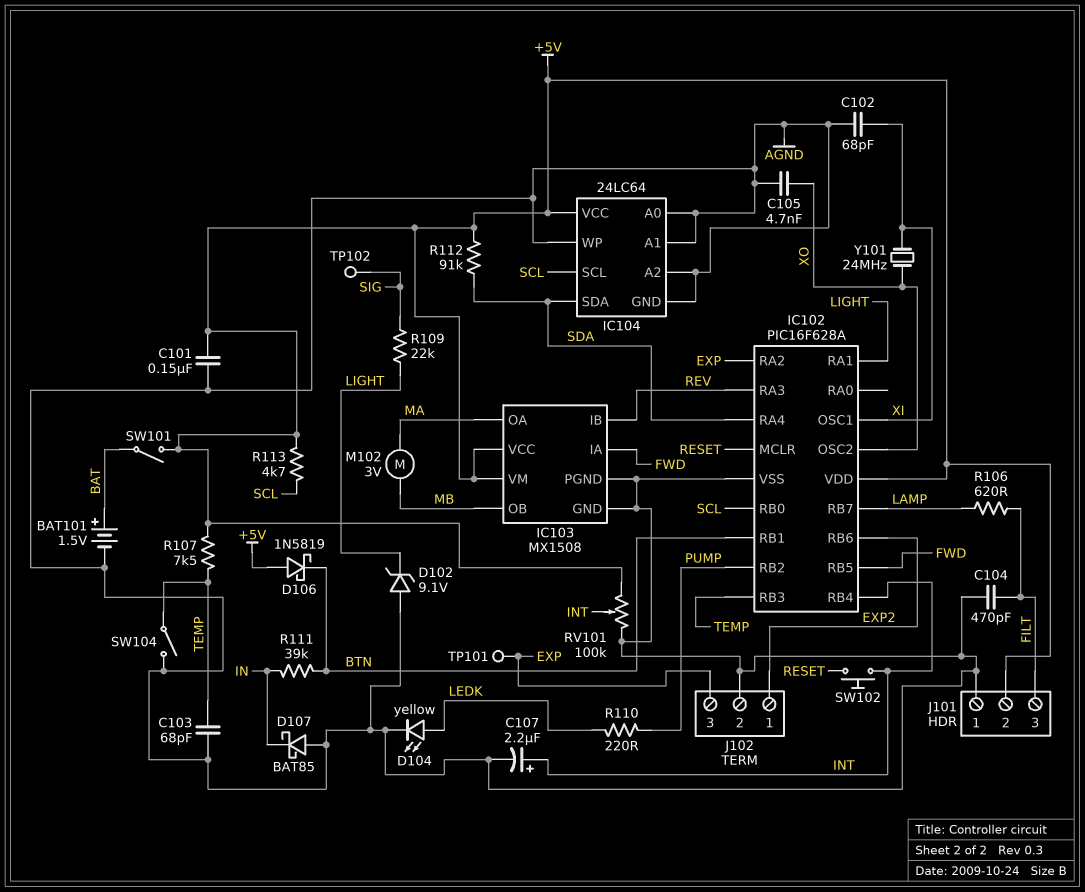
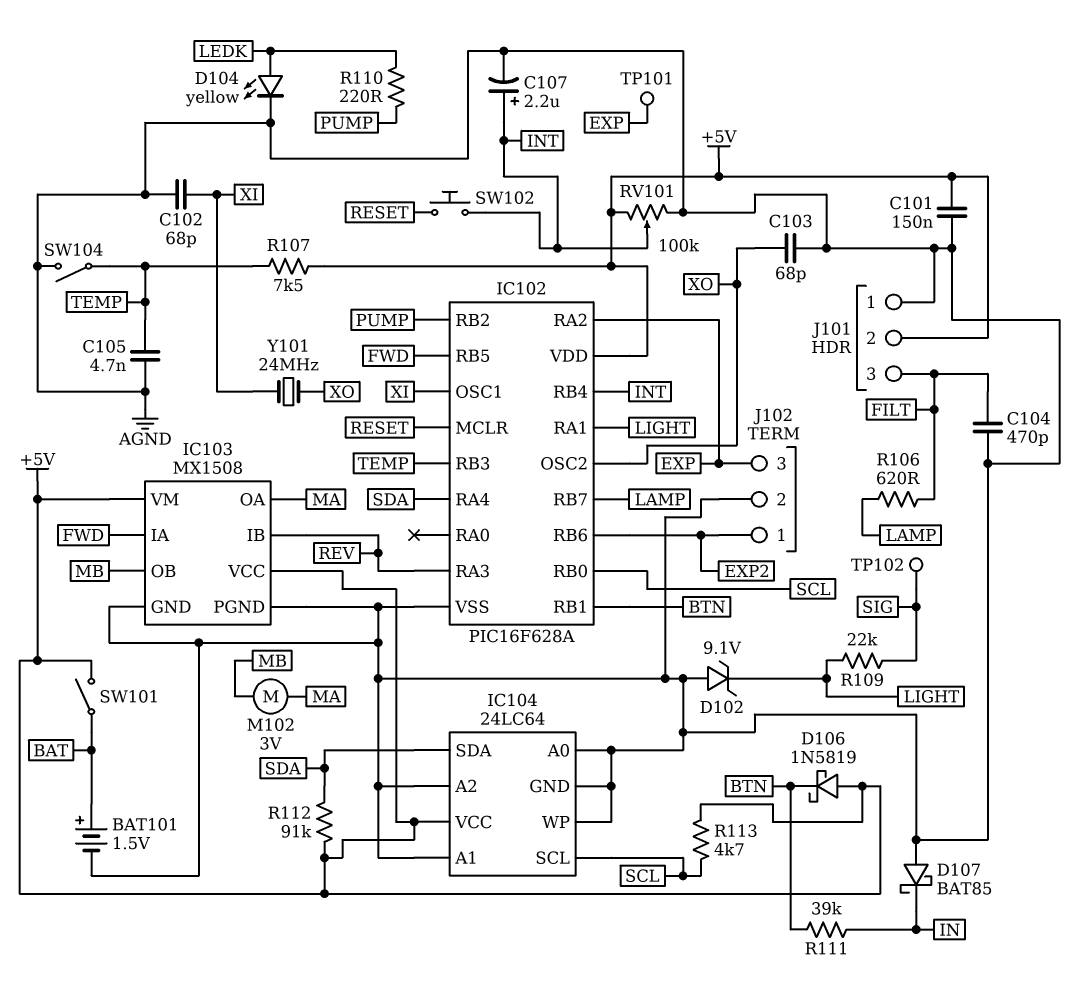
C103: 68pF (AGND, TEMP) -> 68pF (AGND, XO)
C105: 4.7nF (AGND, XO) -> 4.7nF (AGND, TEMP)

